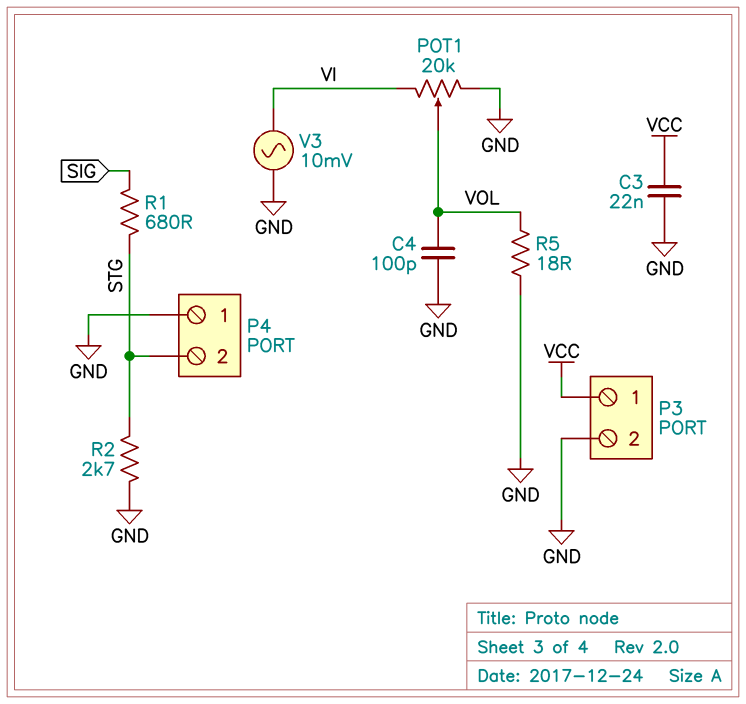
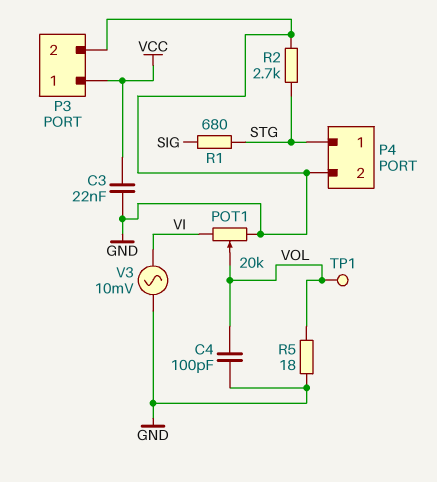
P4 pin 1: GND -> STG
P4 pin 2: STG -> GND
TP1: none -> test point (VOL)

